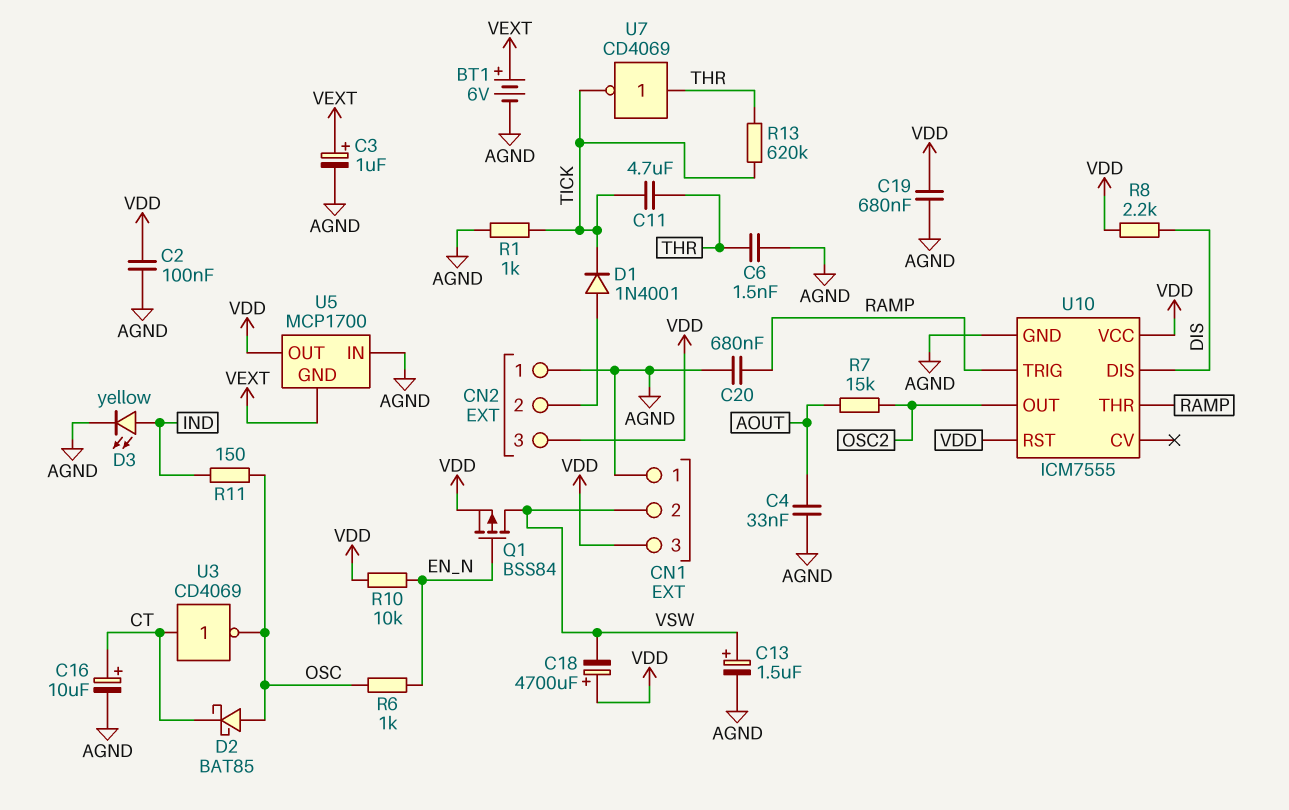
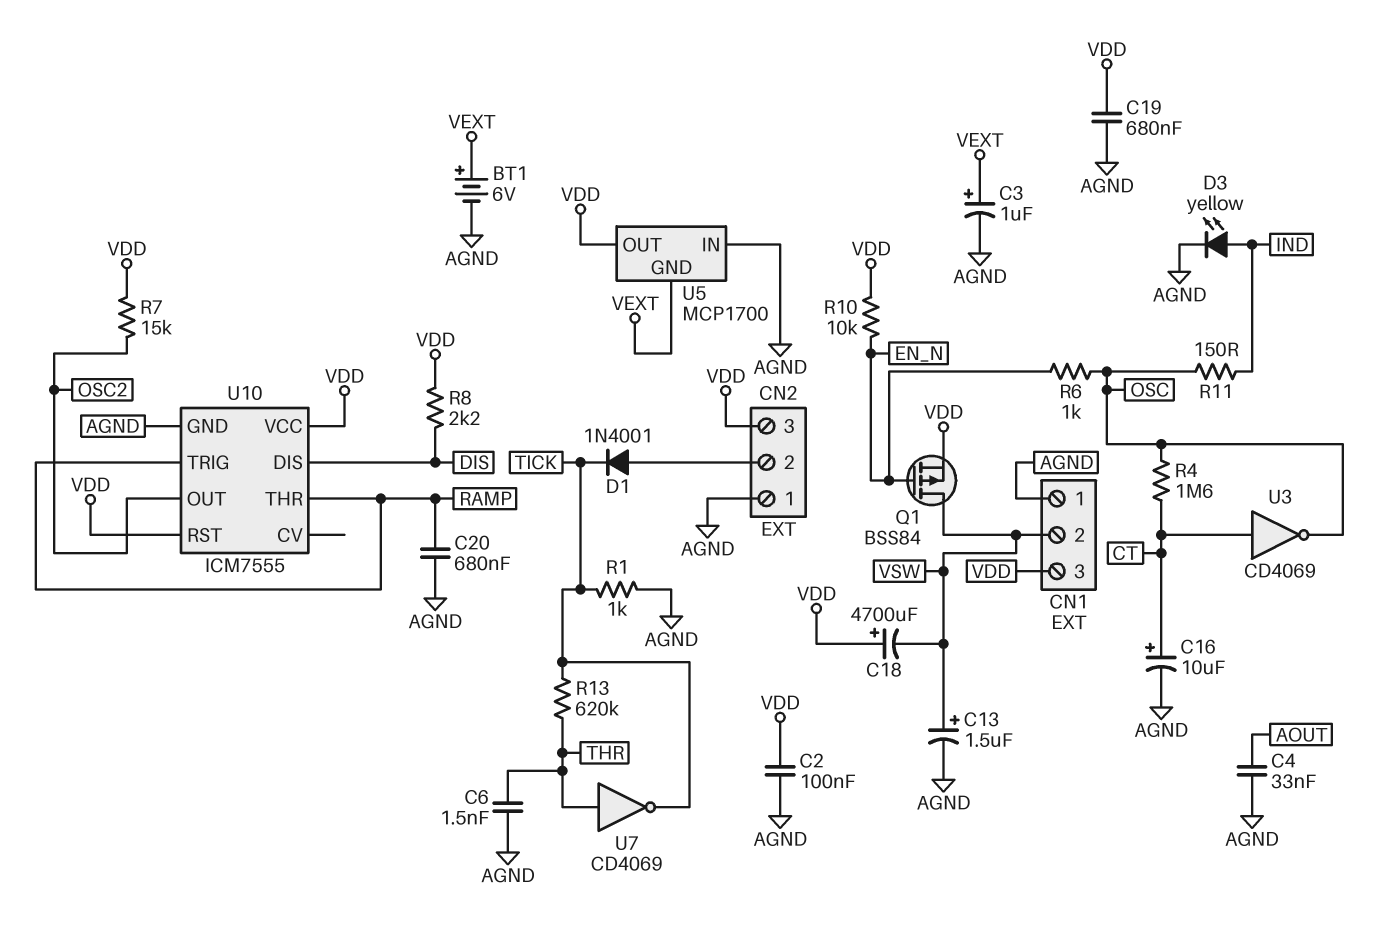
C11: 4.7uF (THR, TICK) -> none
D2: schottky BAT85 (A OSC, K CT) -> none
R4: none -> 1.6M (CT, OSC)
R7: 15k (AOUT, OSC2) -> 15k (OSC2, VDD)

